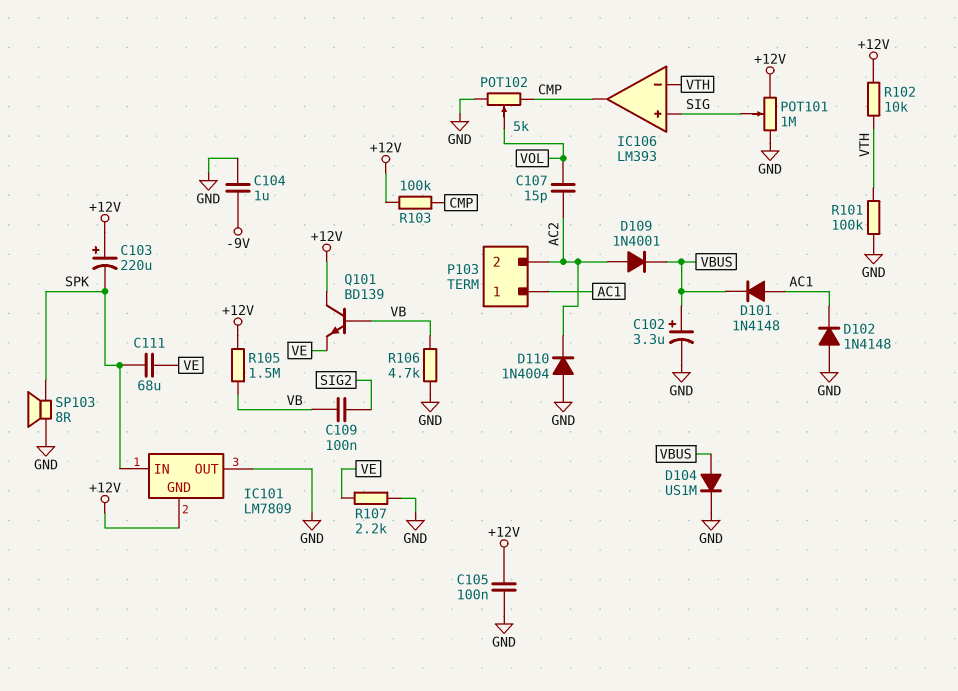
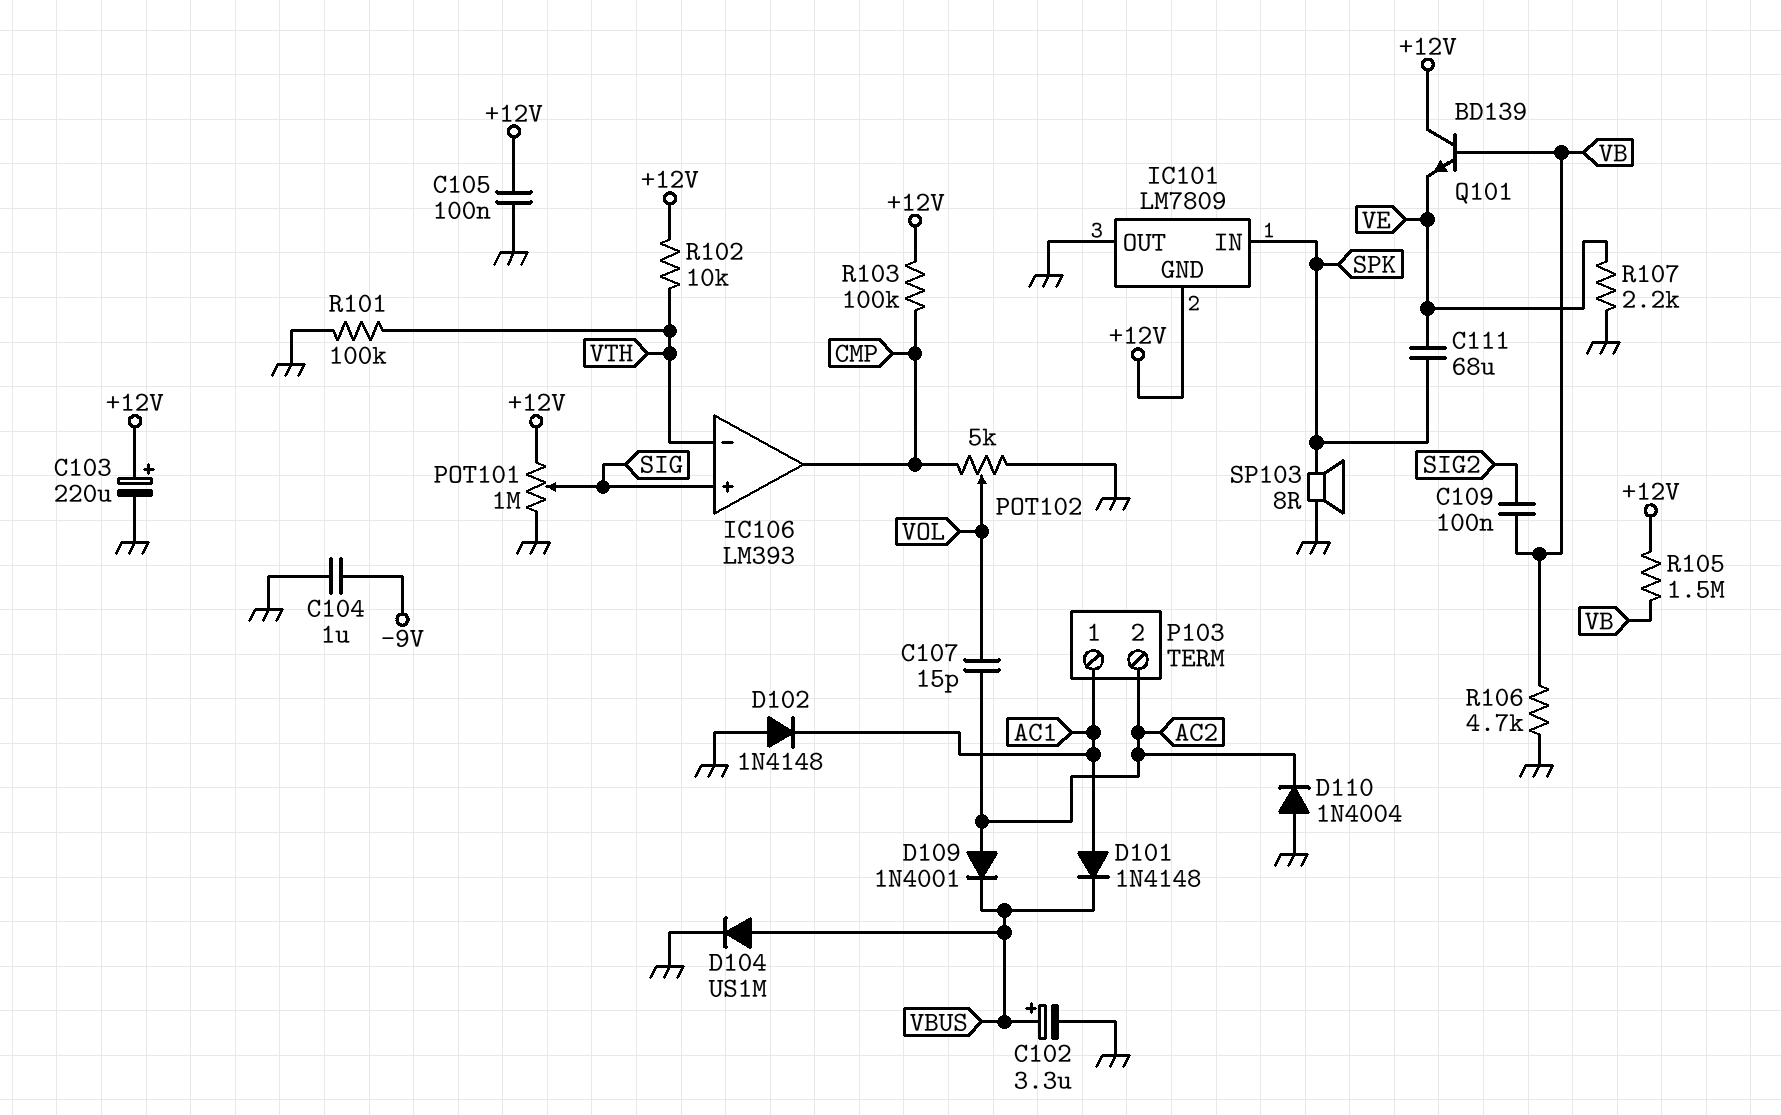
C103: 220uF (plus +12V, minus SPK) -> 220uF (plus +12V, minus GND)

